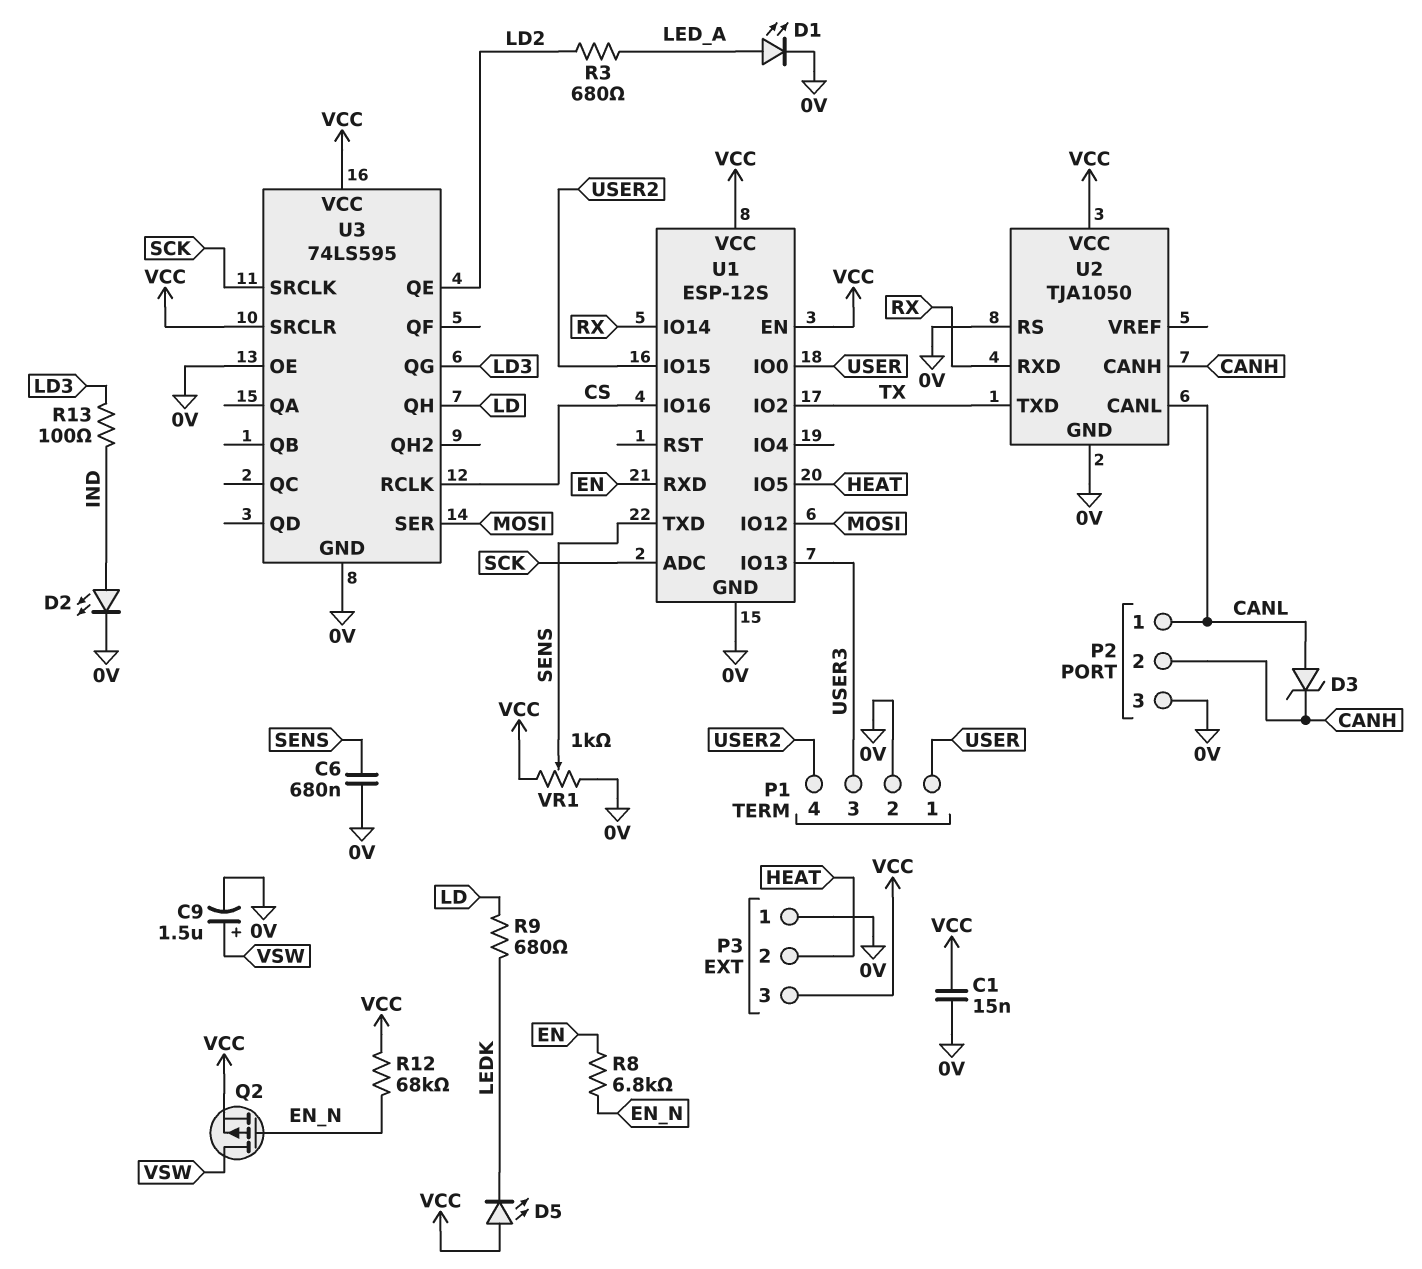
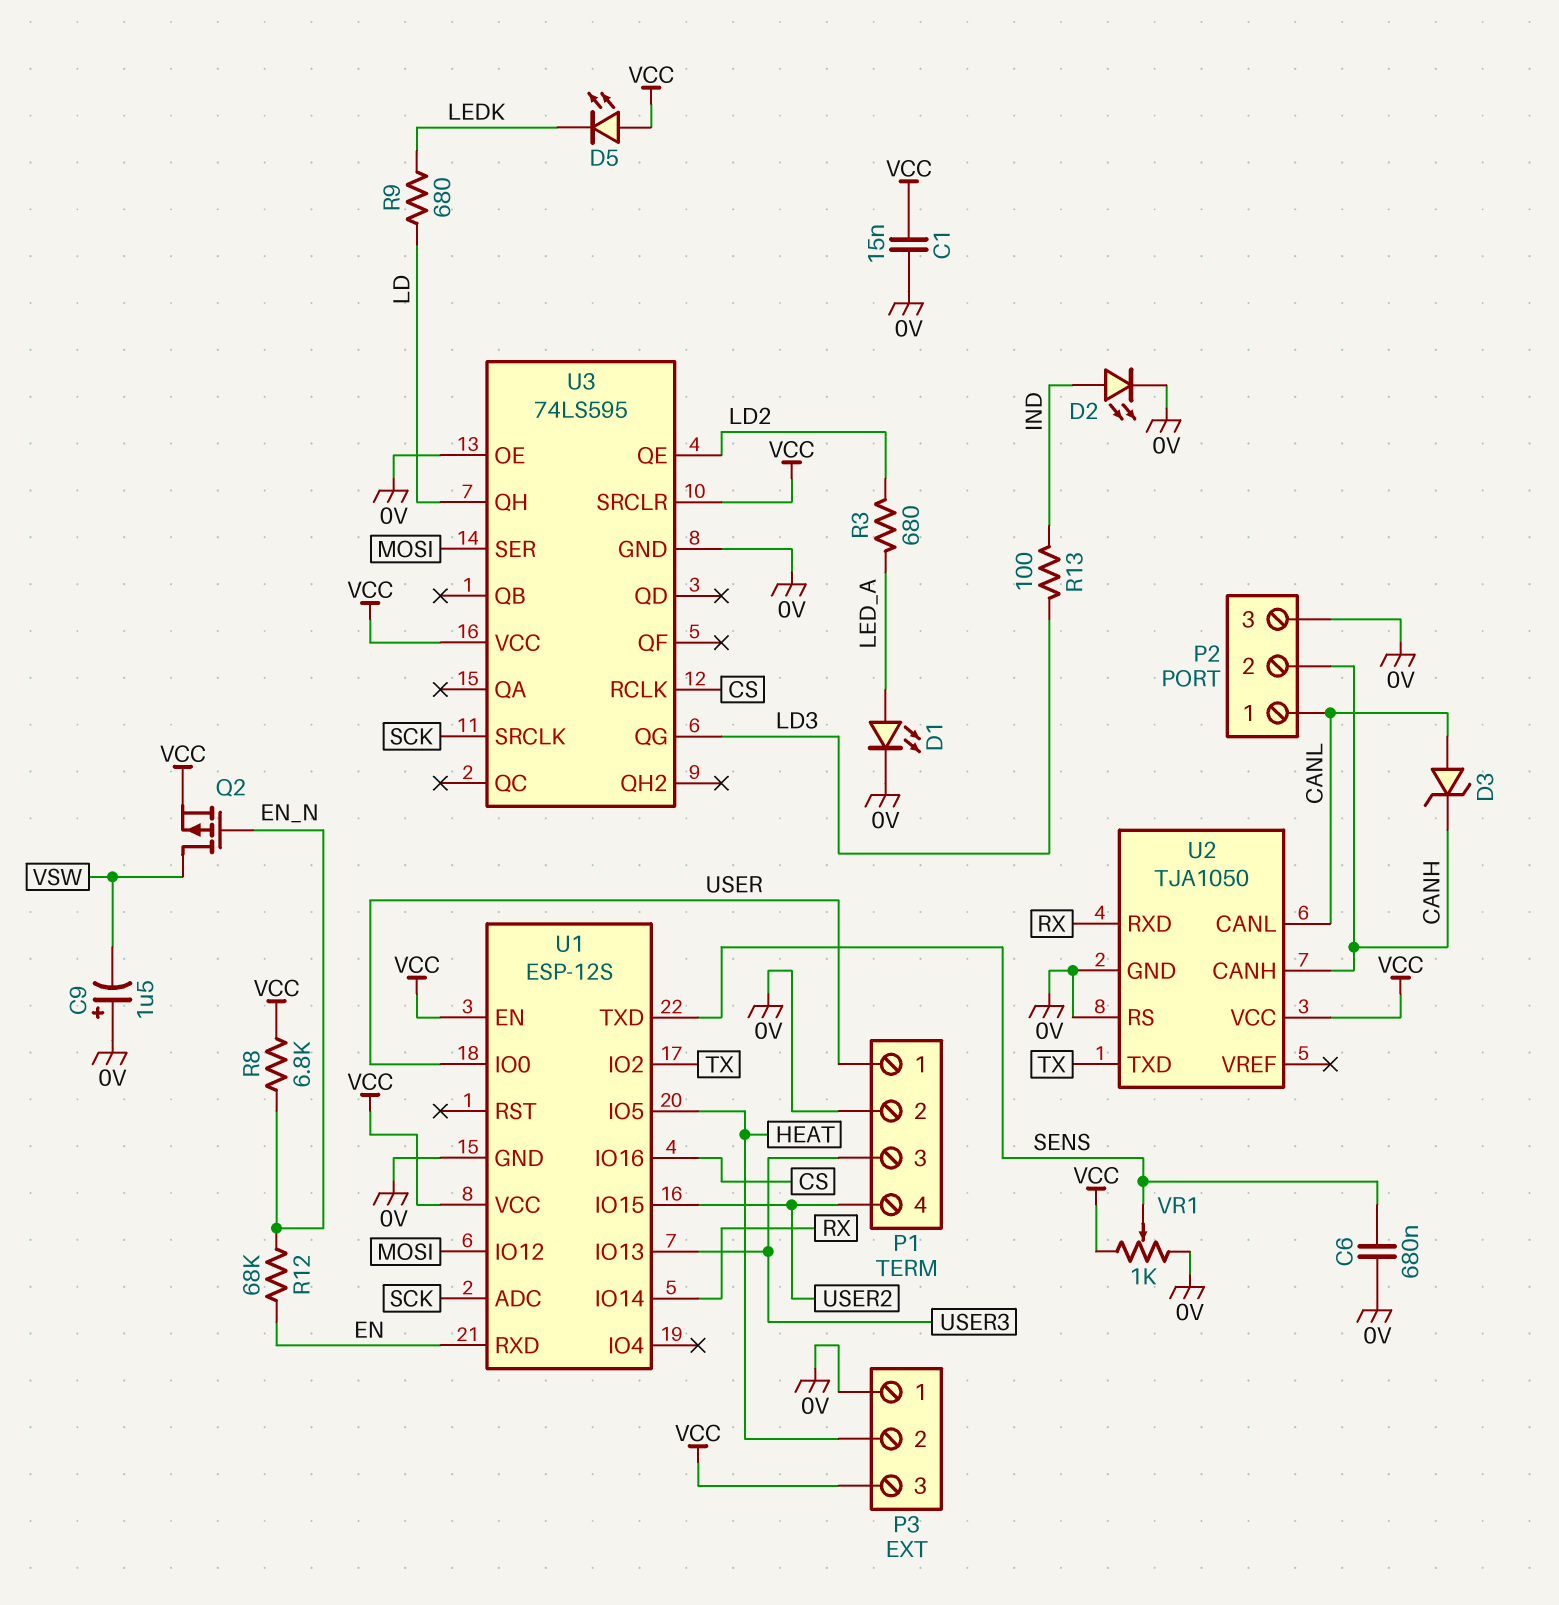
C9: 1.5uF (plus VSW, minus 0V) -> 1.5uF (plus 0V, minus VSW)
R8: 6.8k (EN, EN_N) -> 6.8k (EN_N, VCC)
R12: 68k (EN_N, VCC) -> 68k (EN, EN_N)

